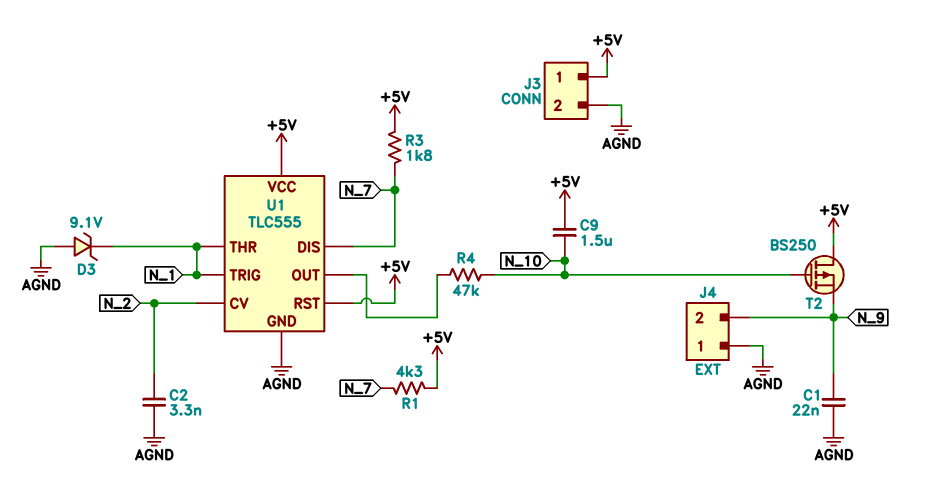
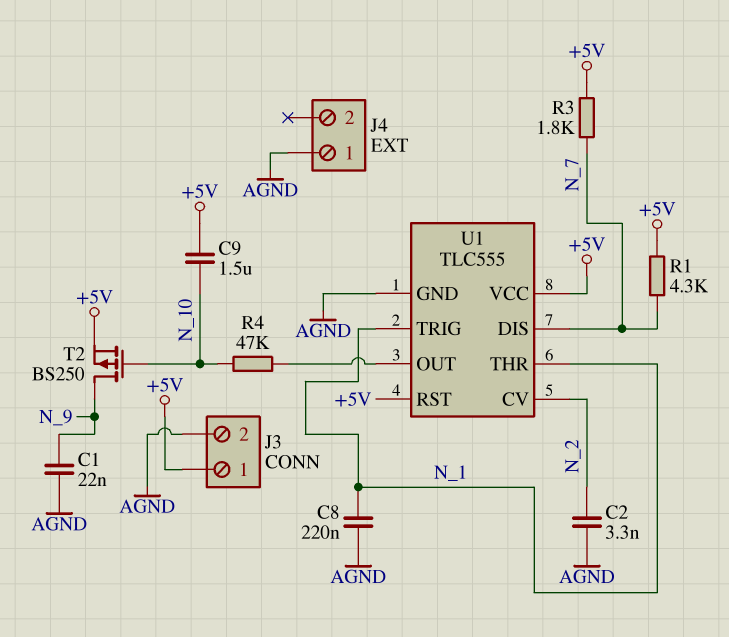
C8: none -> 220nF (AGND, N_1)
D3: zener 9.1V (A AGND, K N_1) -> none
J4 pin 2: N_9 -> none
T2: PMOS BS250 (G N_10, D +5V, S N_9) -> PMOS BS250 (G N_10, D N_9, S +5V)

